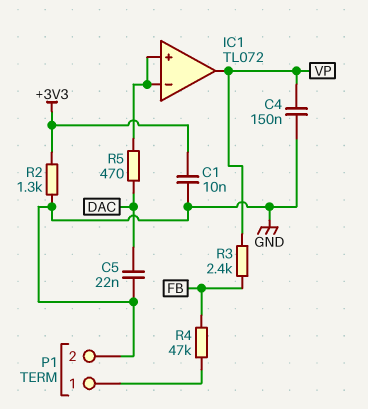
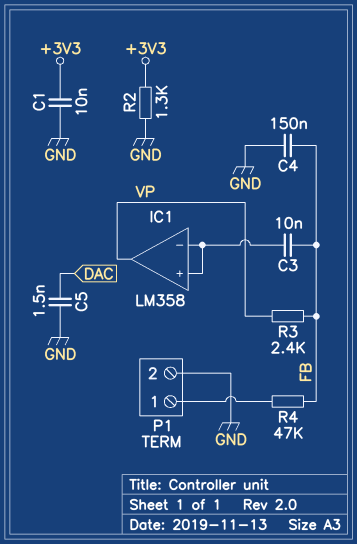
C3: none -> 10nF (FB, IC1/in+)
C4: 150nF (GND, VP) -> 150nF (FB, GND)
C5: 22nF (DAC, GND) -> 1.5nF (DAC, GND)
IC1: TL072 -> LM358
R5: 470 (DAC, IC1/in+) -> none

